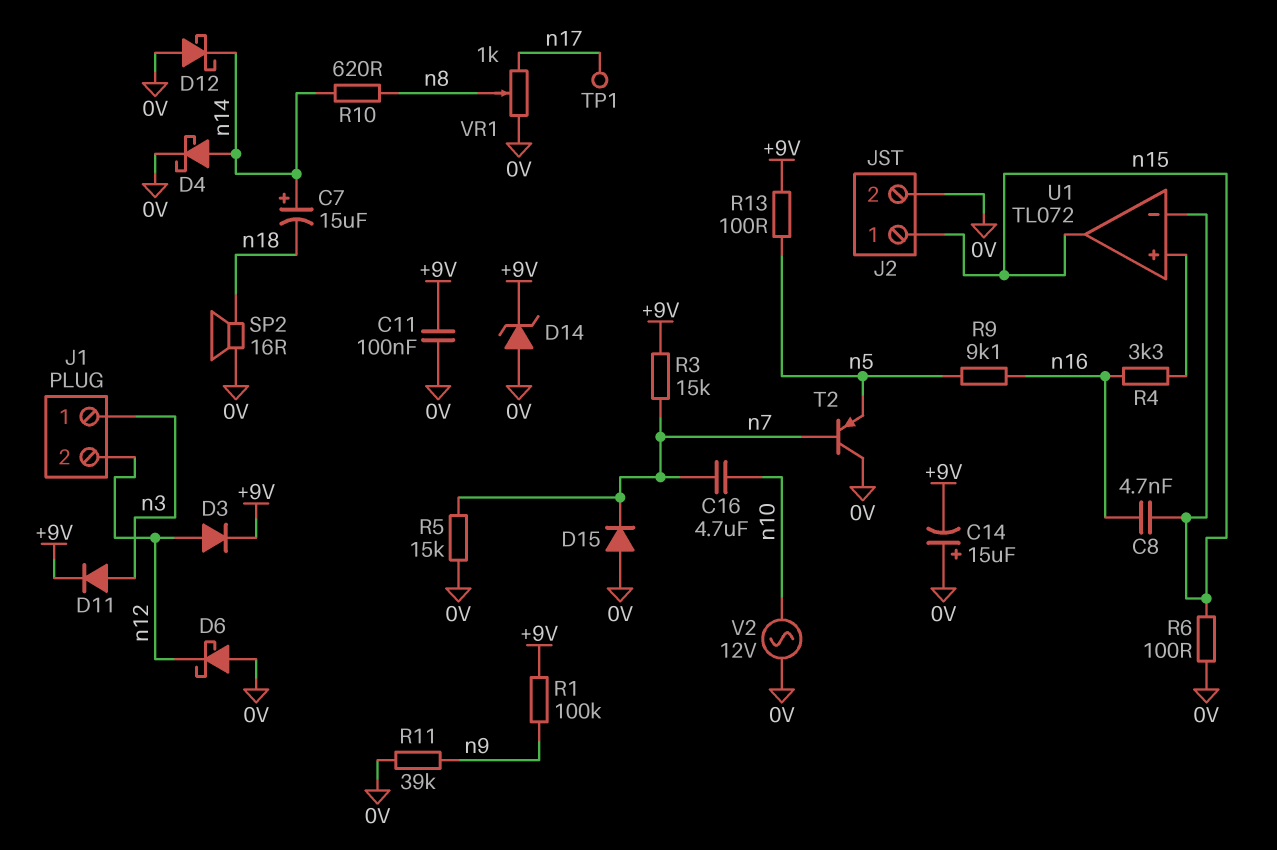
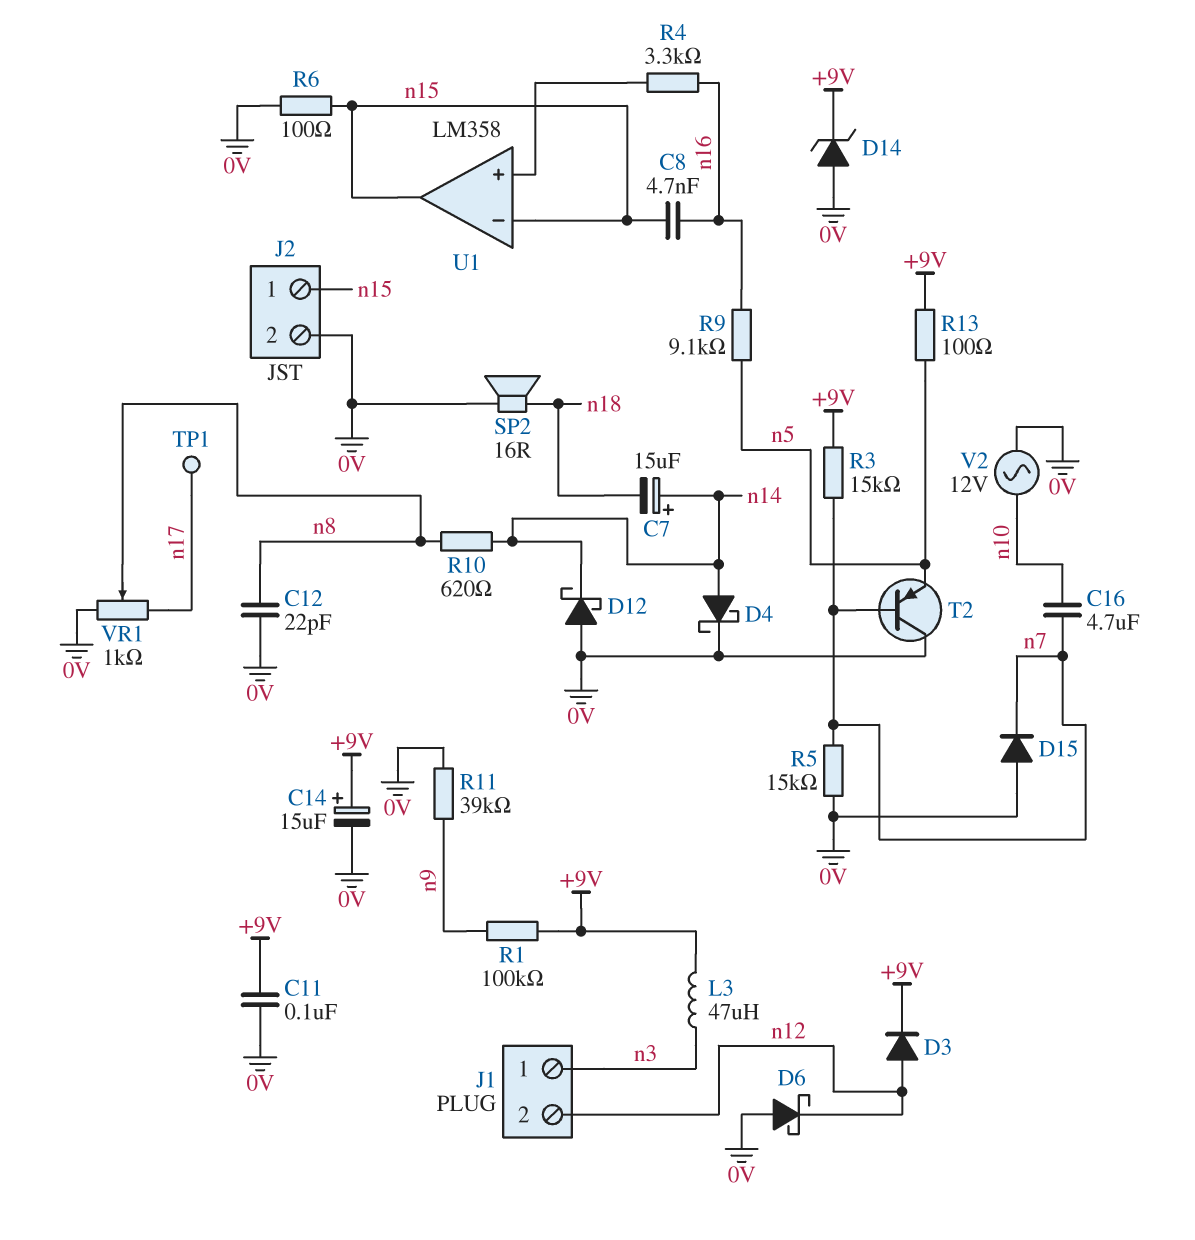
C12: none -> 22pF (0V, n8)
C14: 15uF (plus 0V, minus +9V) -> 15uF (plus +9V, minus 0V)
D11: diode (A n3, K +9V) -> none
L3: none -> 47uH (+9V, n3)
U1: TL072 -> LM358

